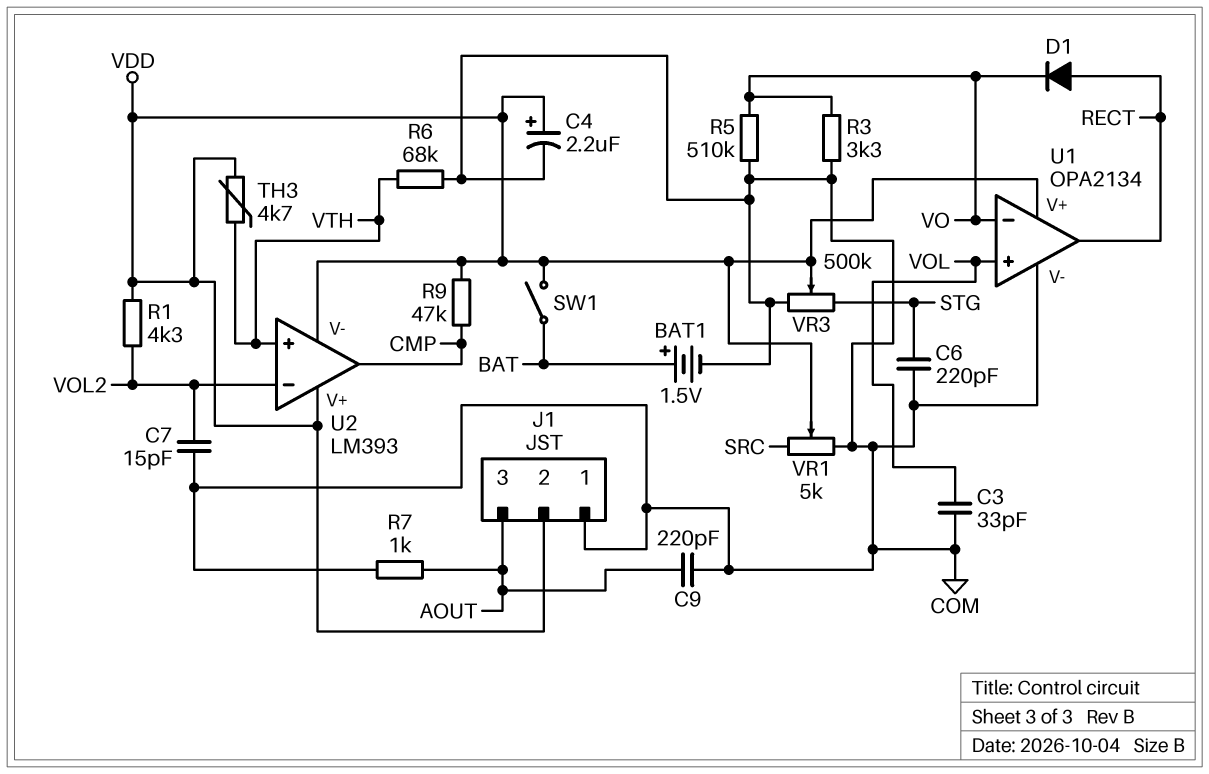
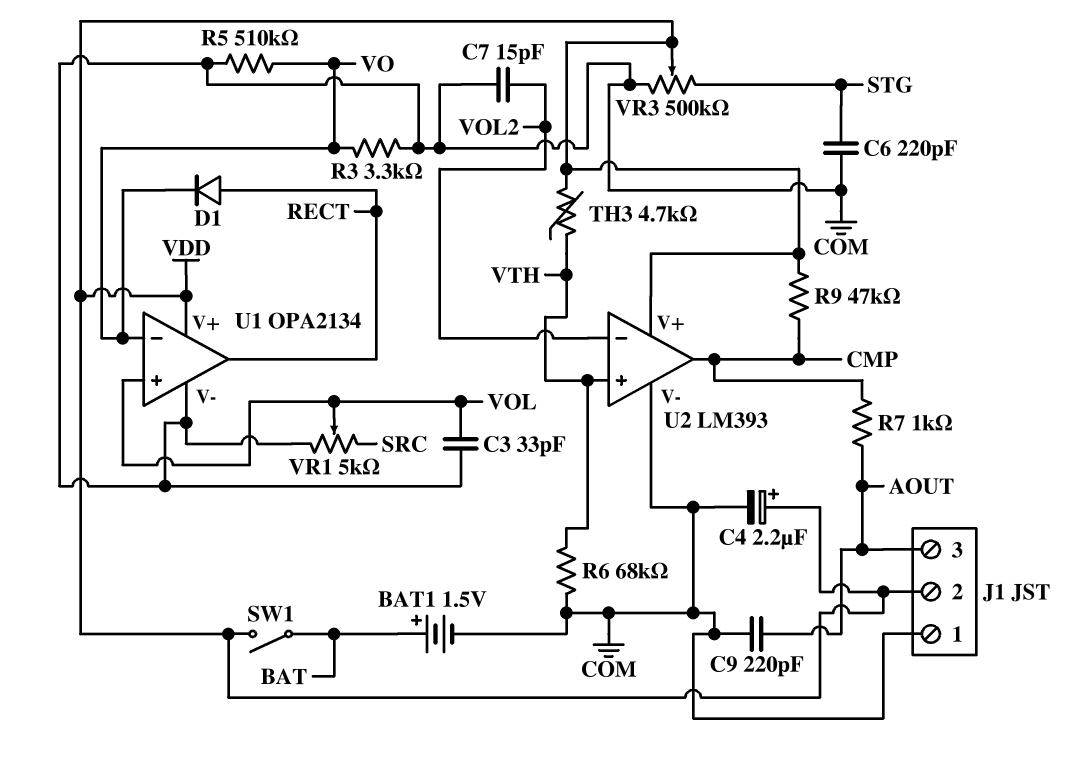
R1: 4.3k (VDD, VOL2) -> none
R7: 1k (AOUT, COM) -> 1k (AOUT, CMP)
U2 pin V-: VDD -> COM
VR1: 5k (COM, SRC, wiper VDD) -> 5k (COM, SRC, wiper VOL)

